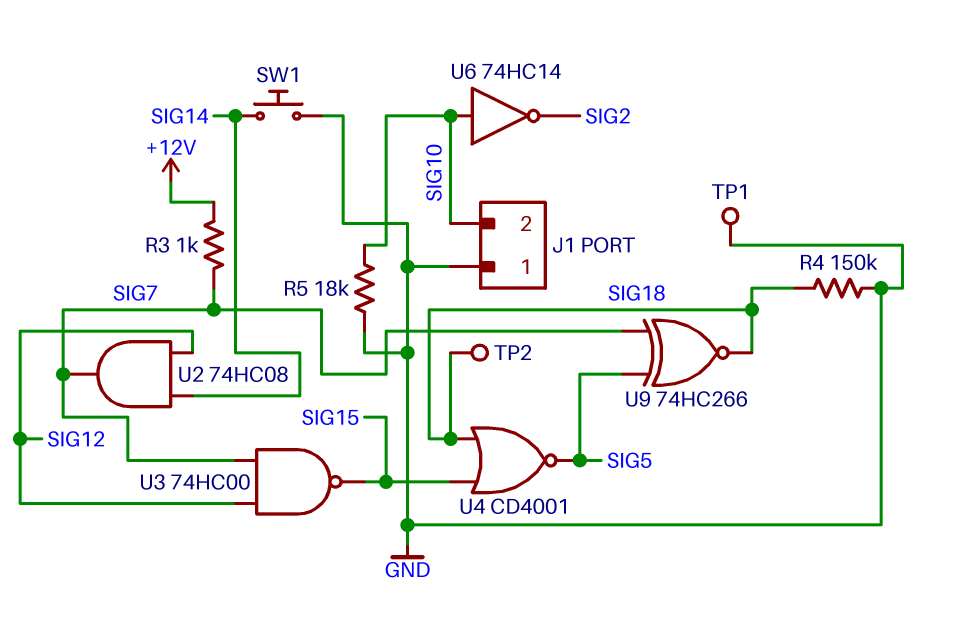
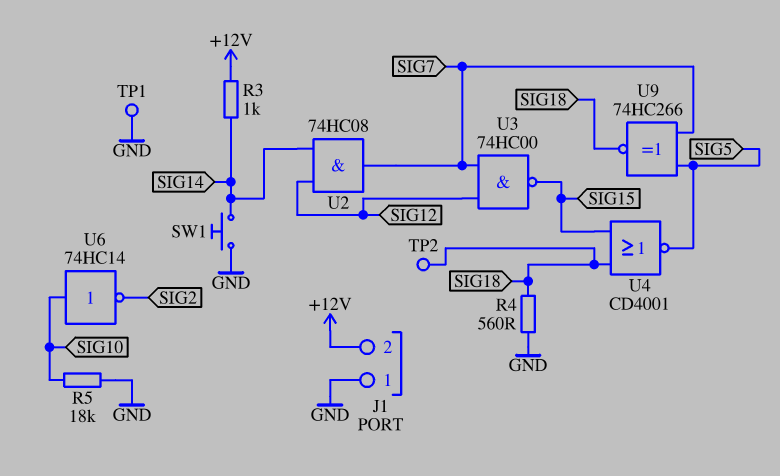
J1 pin 2: SIG10 -> +12V
R3: 1k (+12V, SIG7) -> 1k (+12V, SIG14)
R4: 150k (GND, SIG18) -> 560 (GND, SIG18)

